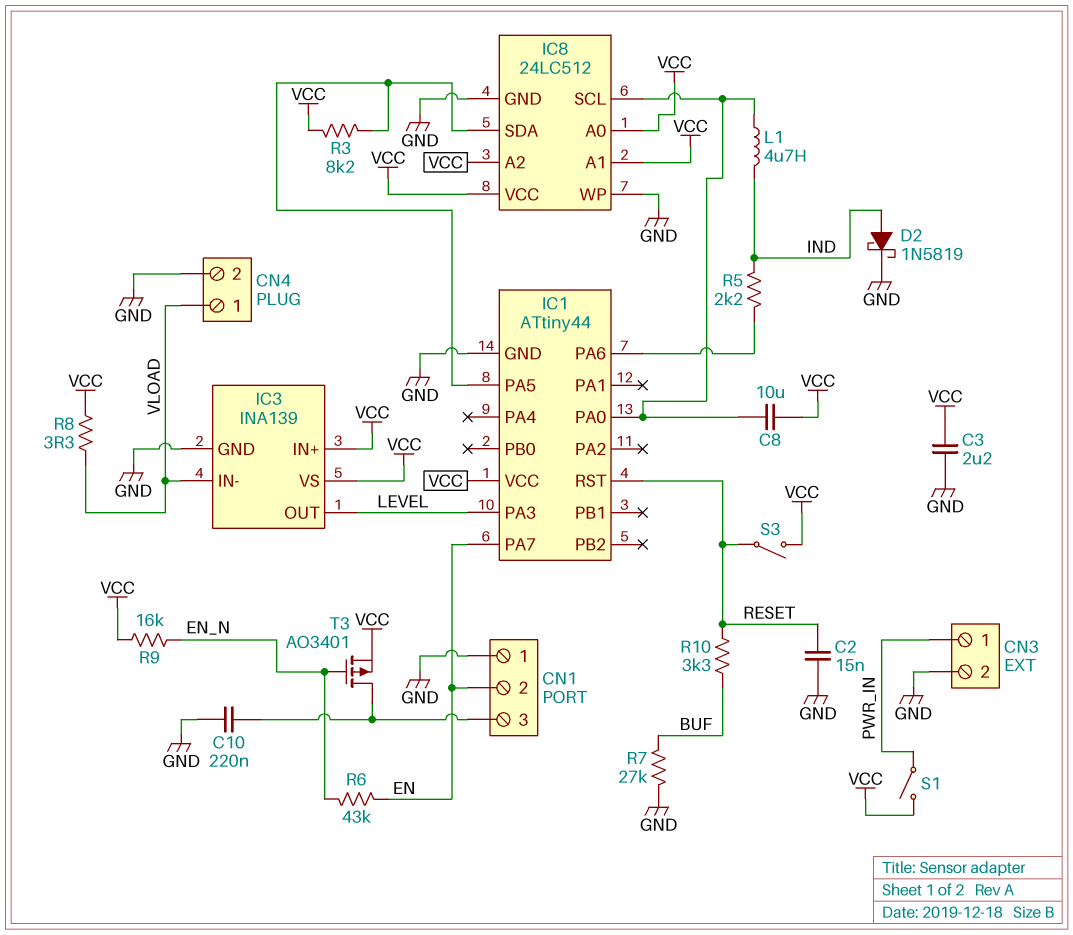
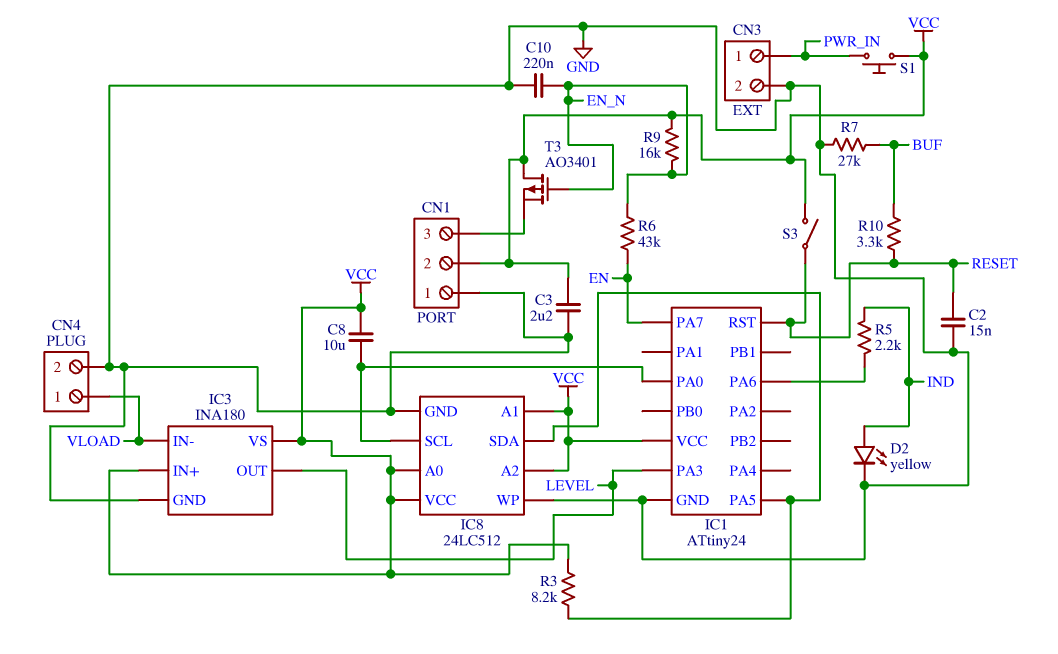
C10: 220nF (CN1/3, GND) -> 220nF (EN_N, GND)
CN1 pin 2: EN -> VCC
D2: schottky 1N5819 (A IND, K GND) -> LED yellow (A IND, K GND)
IC1: ATtiny44 -> ATtiny24
IC3: INA139 -> INA180
L1: 4.7uH (IC1/PA0, IND) -> none
R8: 3.3 (VCC, VLOAD) -> none
S1: switch (PWR_IN, VCC) -> button (PWR_IN, VCC)
T3: PMOS AO3401 (G EN_N, D CN1/3, S VCC) -> PMOS AO3401 (G EN_N, D VCC, S CN1/3)

